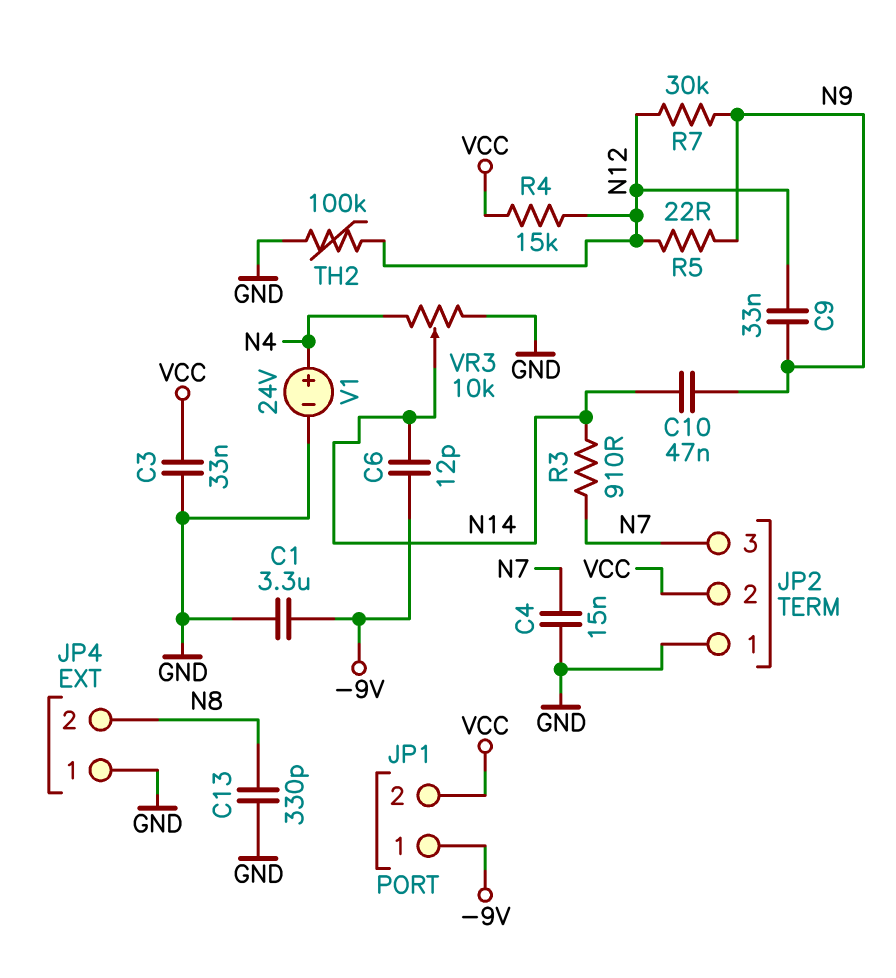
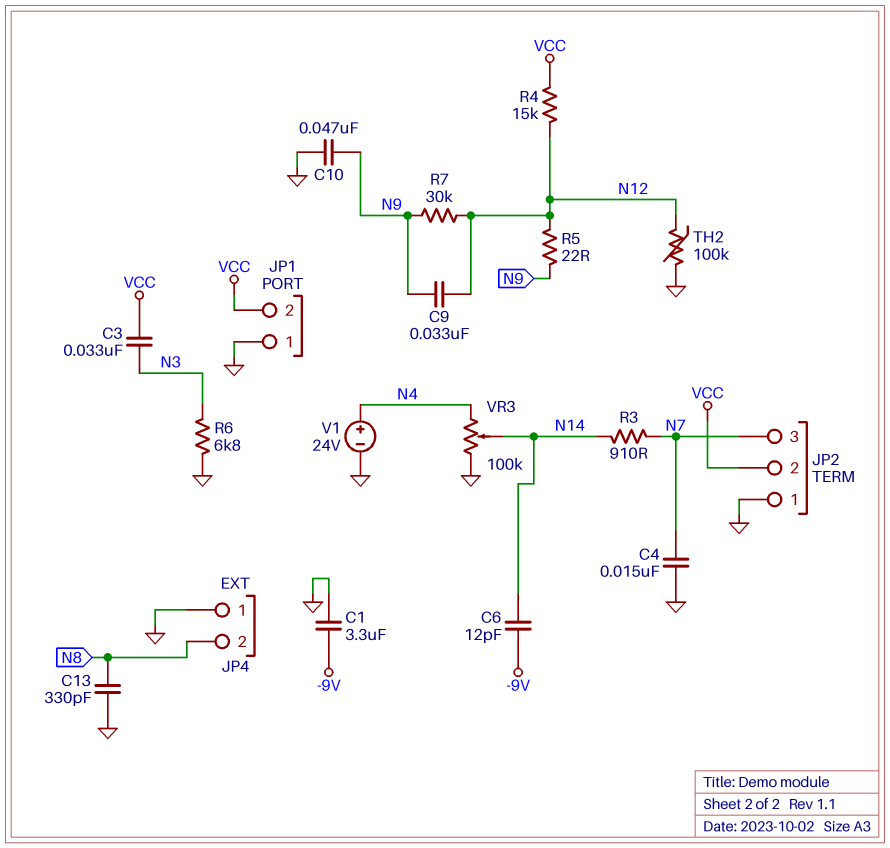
C3: 33nF (GND, VCC) -> 33nF (N3, VCC)
C10: 47nF (N9, N14) -> 47nF (GND, N9)
JP1 pin 1: -9V -> GND
R6: none -> 6.8k (GND, N3)
VR3: 10k (GND, N4, wiper N14) -> 100k (GND, N4, wiper N14)

